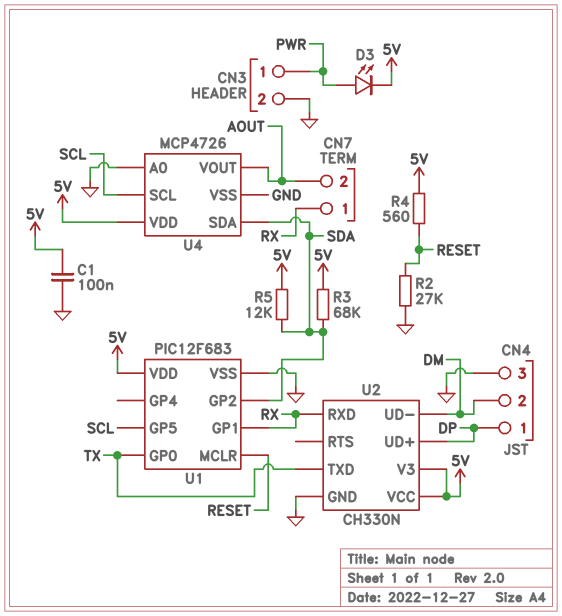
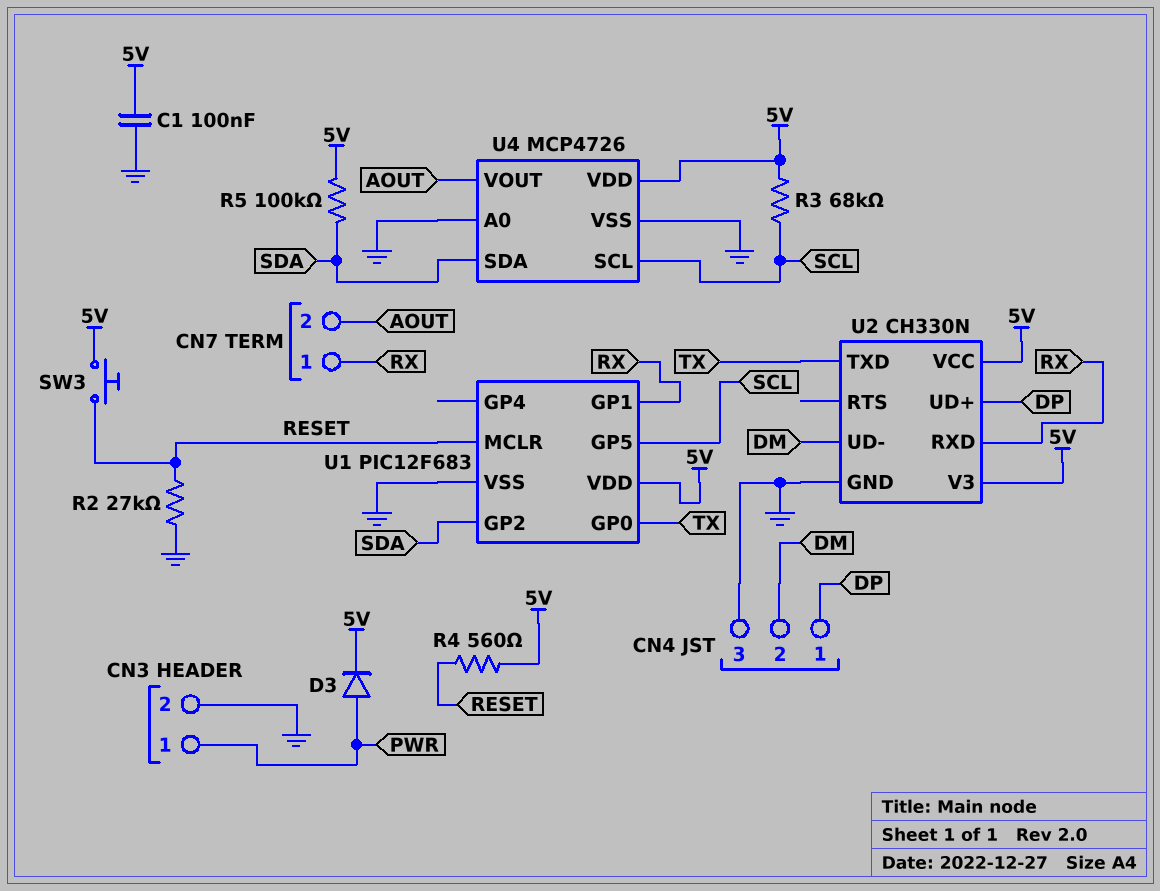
D3: LED (A PWR, K 5V) -> diode (A PWR, K 5V)
R3: 68k (5V, SDA) -> 68k (5V, SCL)
R5: 12k (5V, SDA) -> 100k (5V, SDA)
SW3: none -> button (5V, RESET)

